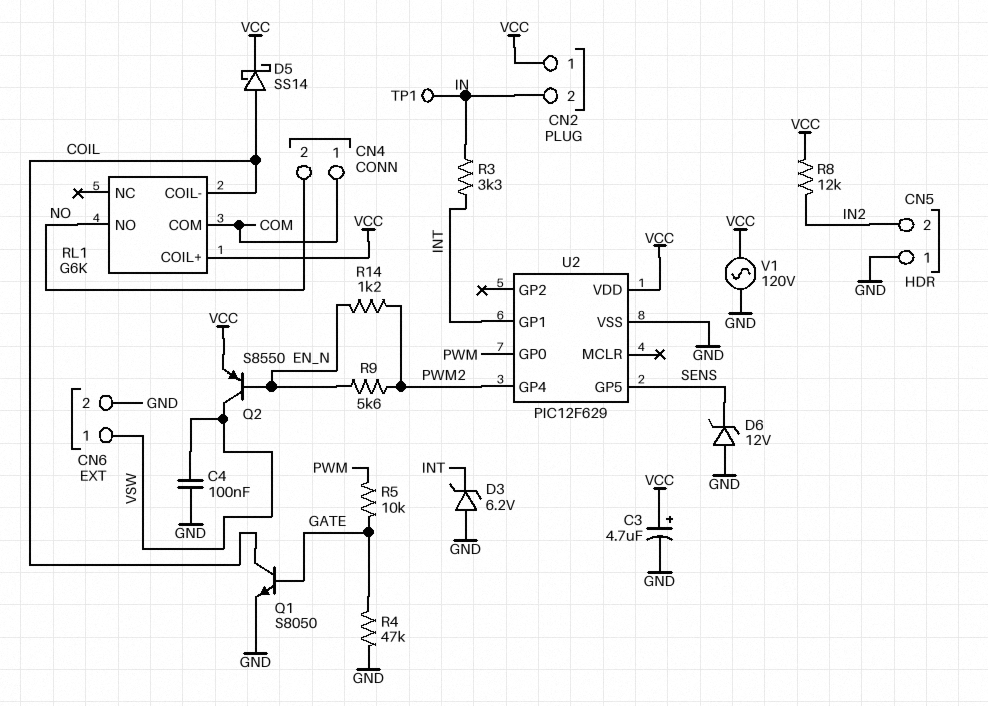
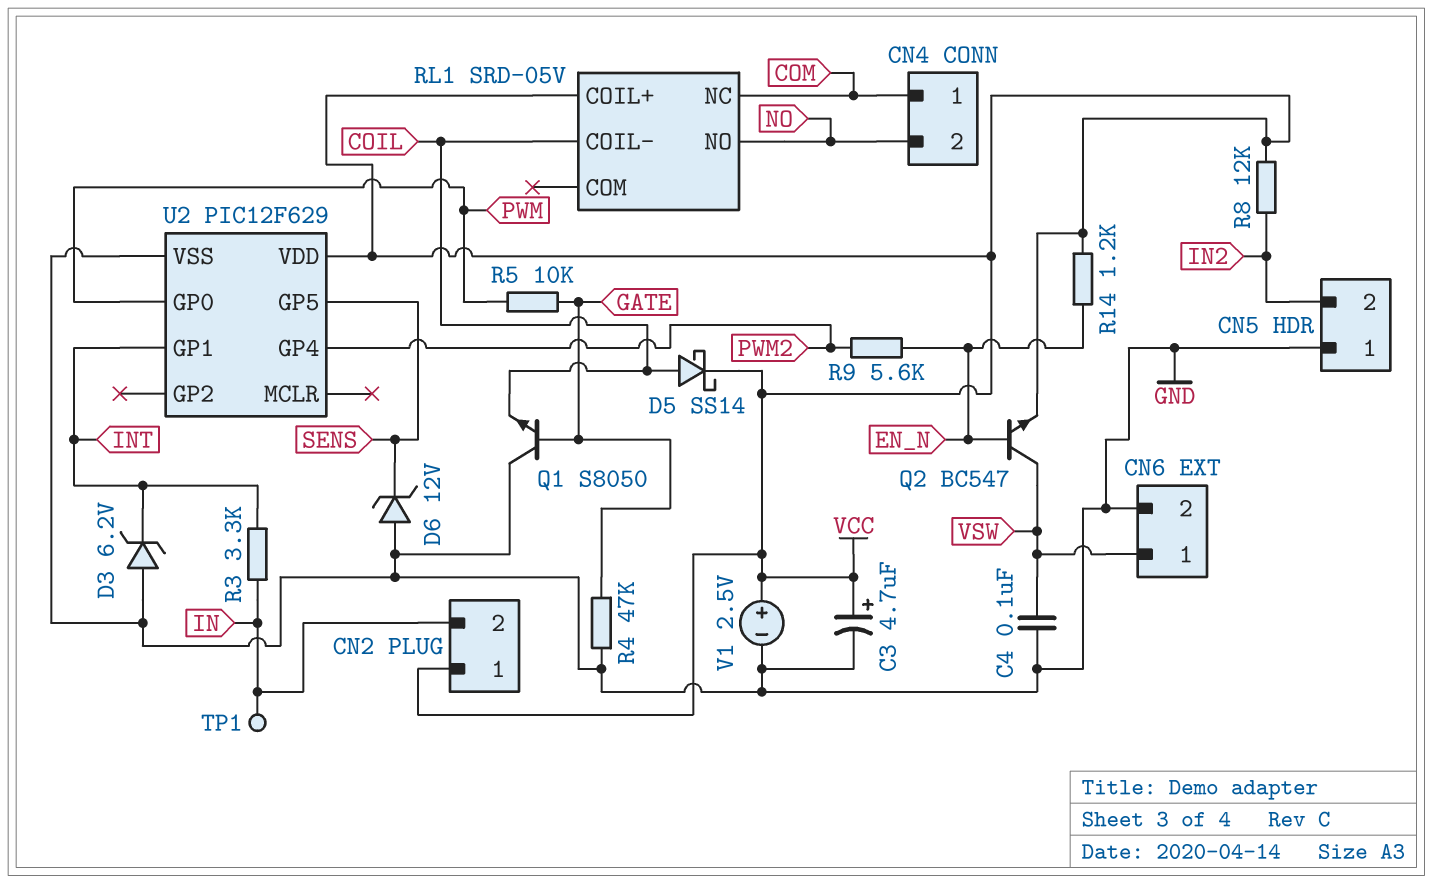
Q1: NPN S8050 (B GATE, C COIL, E GND) -> NPN S8050 (B GATE, C GND, E COIL)
Q2: PNP S8550 (B EN_N, C VSW, E VCC) -> NPN BC547 (B EN_N, C VSW, E VCC)
R14: 1.2k (EN_N, PWM2) -> 1.2k (EN_N, VCC)
RL1: G6K -> SRD-05V
RL1 pin COM: COM -> none
RL1 pin NC: none -> COM
V1: AC 120V (GND, VCC) -> 2.5V (plus VCC, minus GND)

